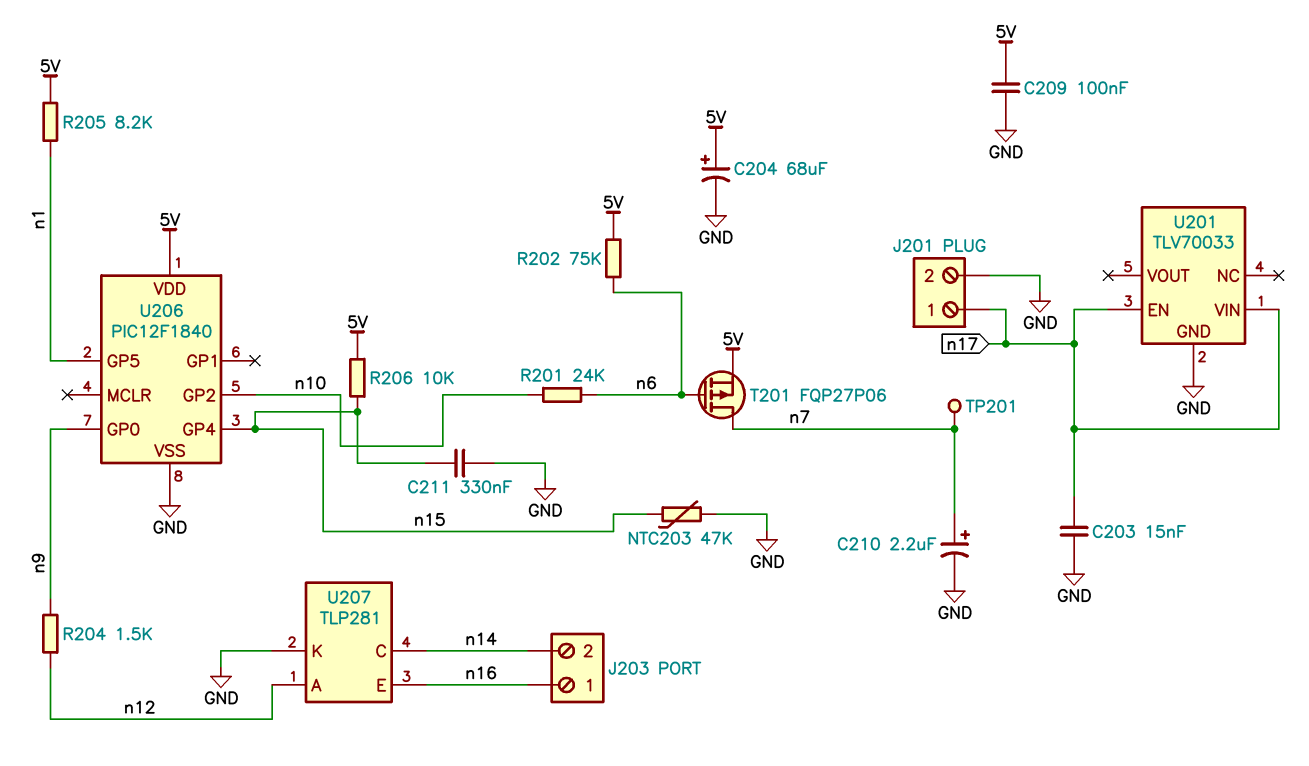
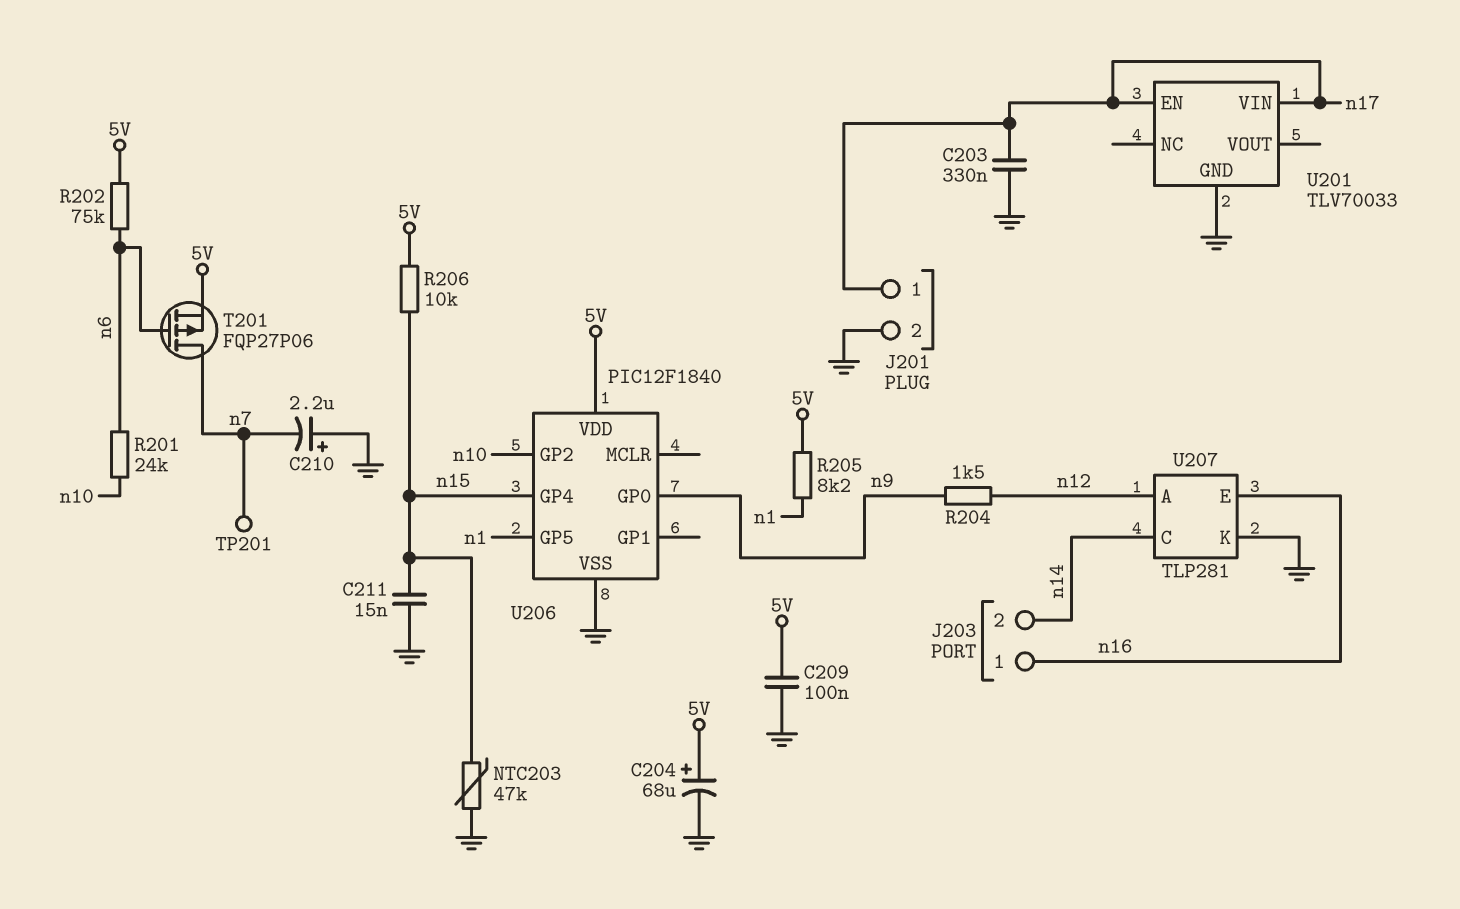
C203: 15nF (GND, n17) -> 330nF (GND, n17)
C210: 2.2uF (plus n7, minus GND) -> 2.2uF (plus GND, minus n7)
C211: 330nF (GND, n15) -> 15nF (GND, n15)

